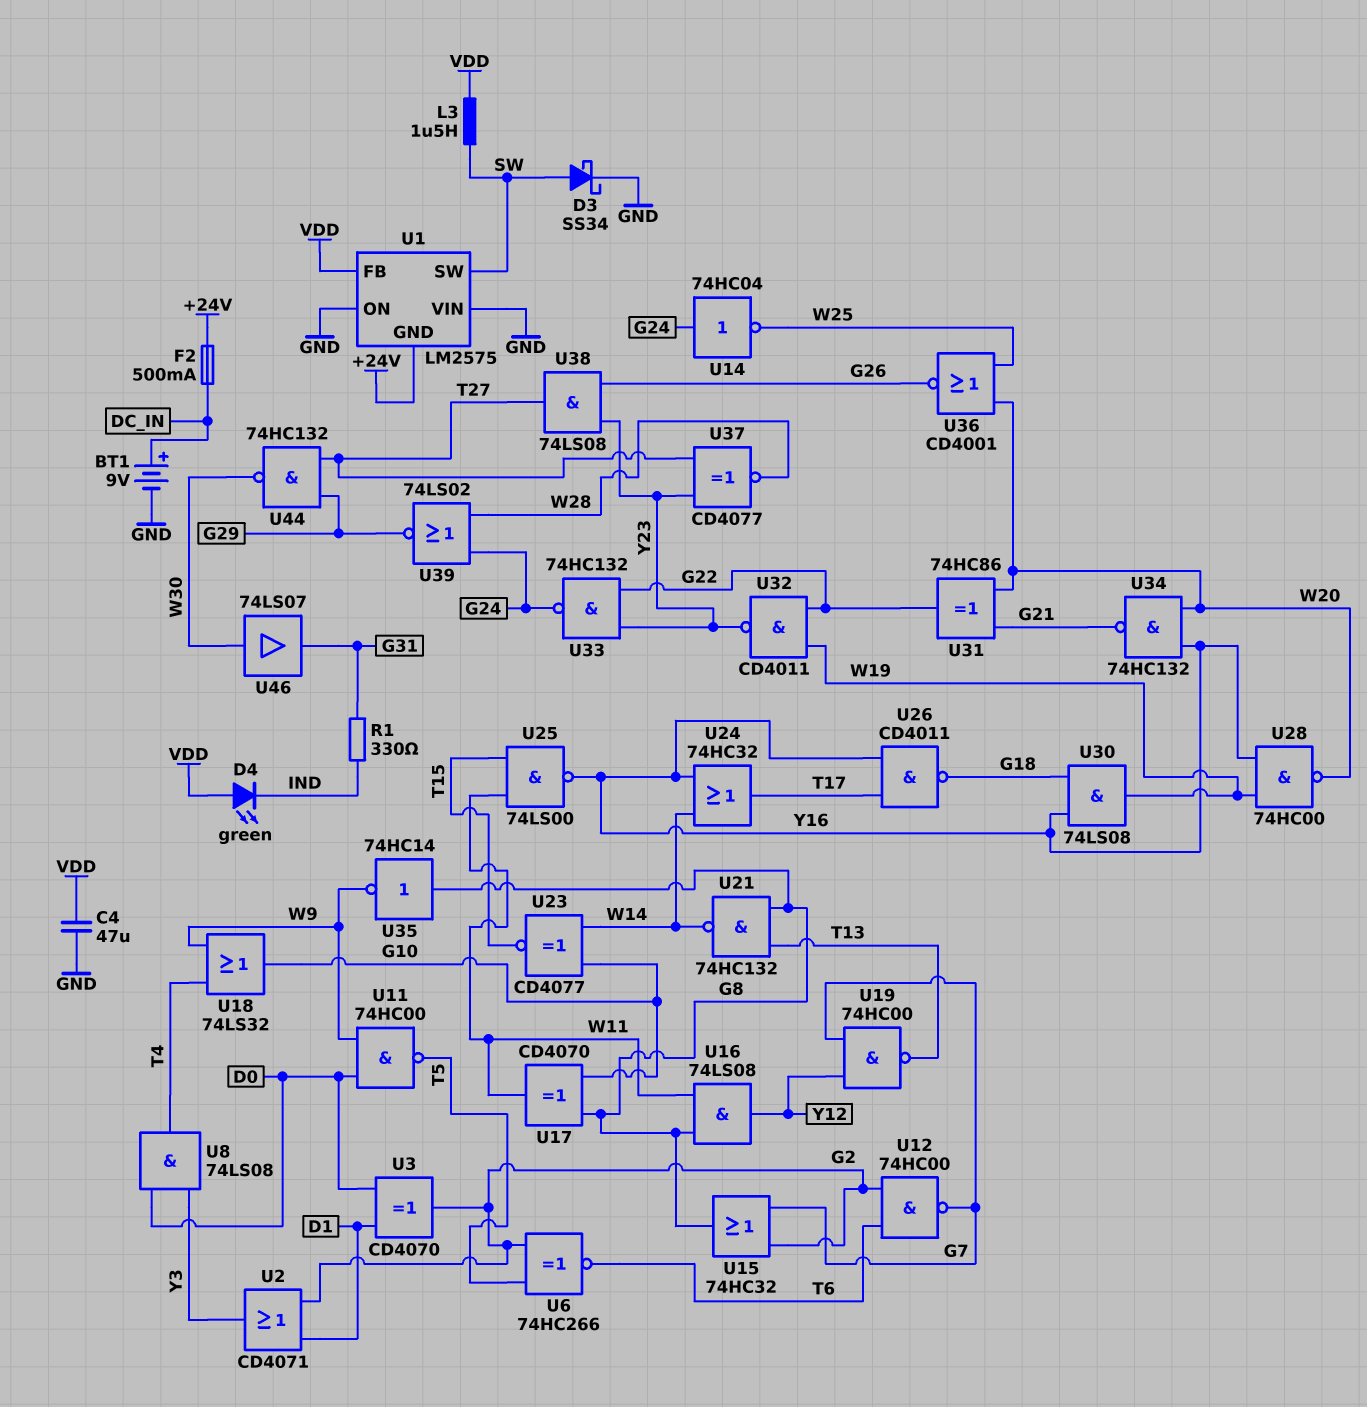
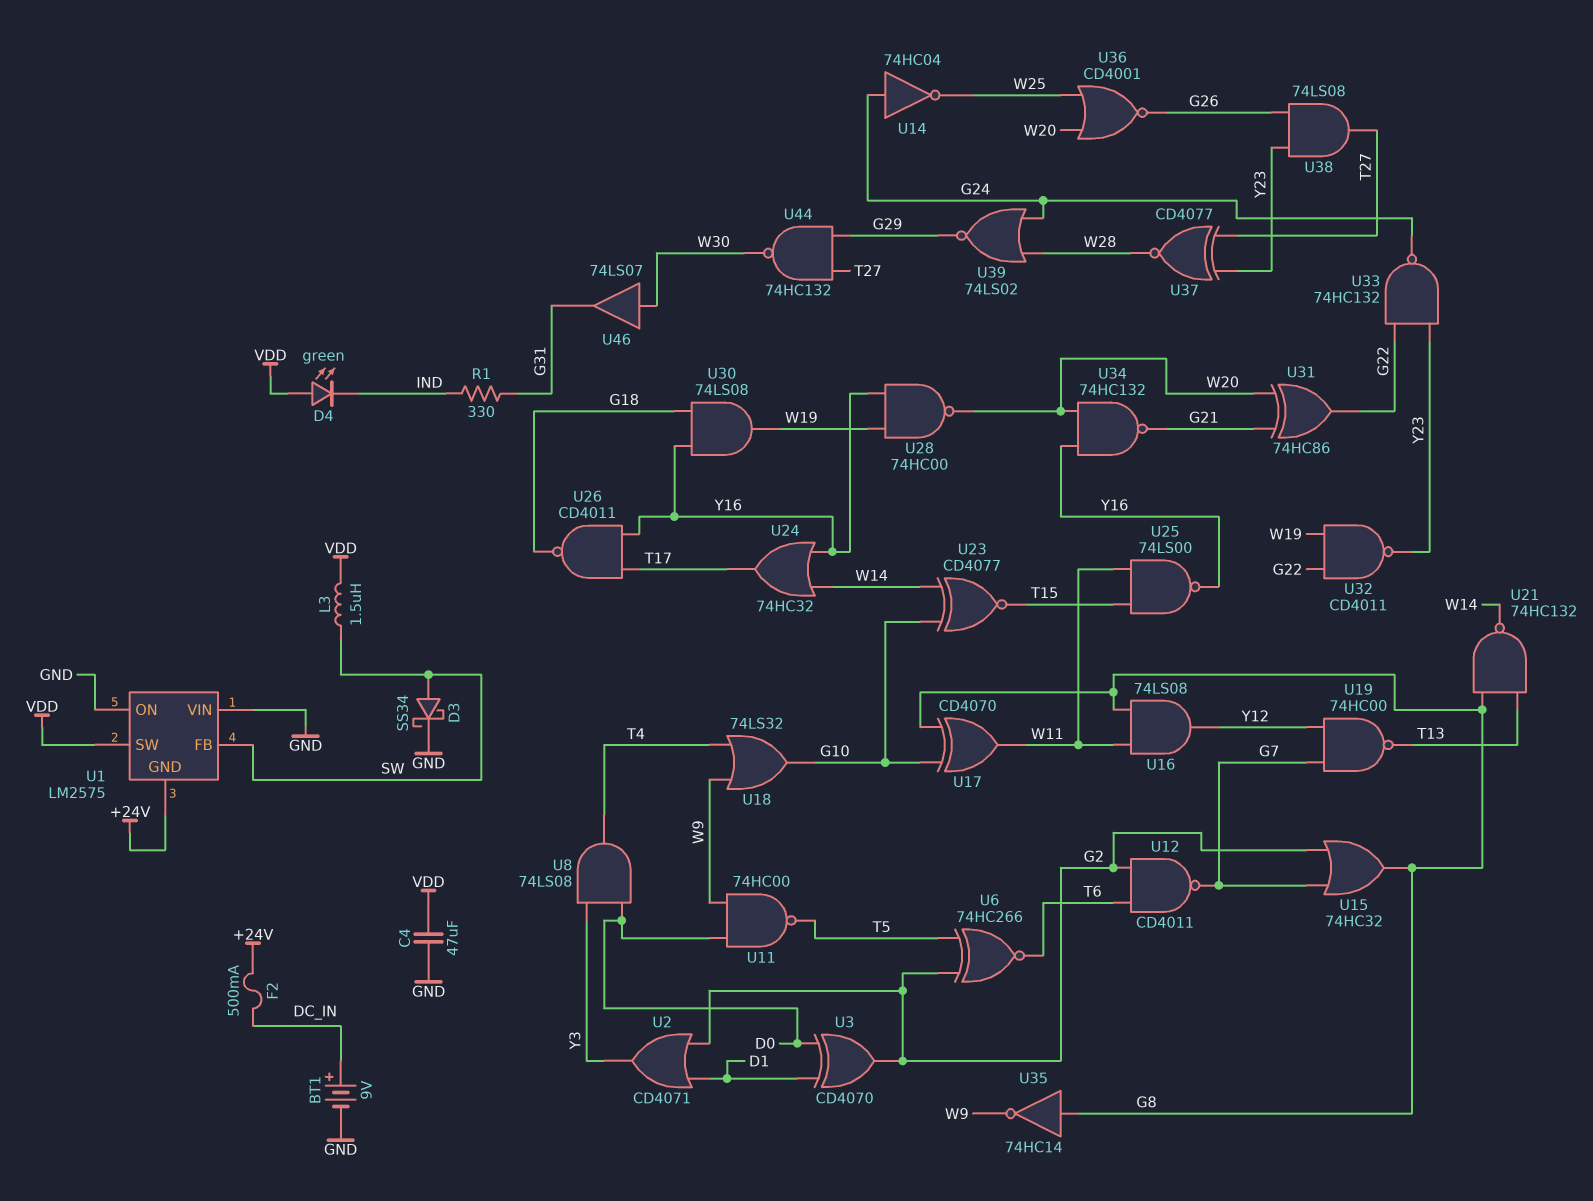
U1 pin FB: VDD -> SW
U1 pin SW: SW -> VDD
U12: NAND 74HC00 (in G2, in T6, out G7) -> NAND CD4011 (in G2, in T6, out G7)

